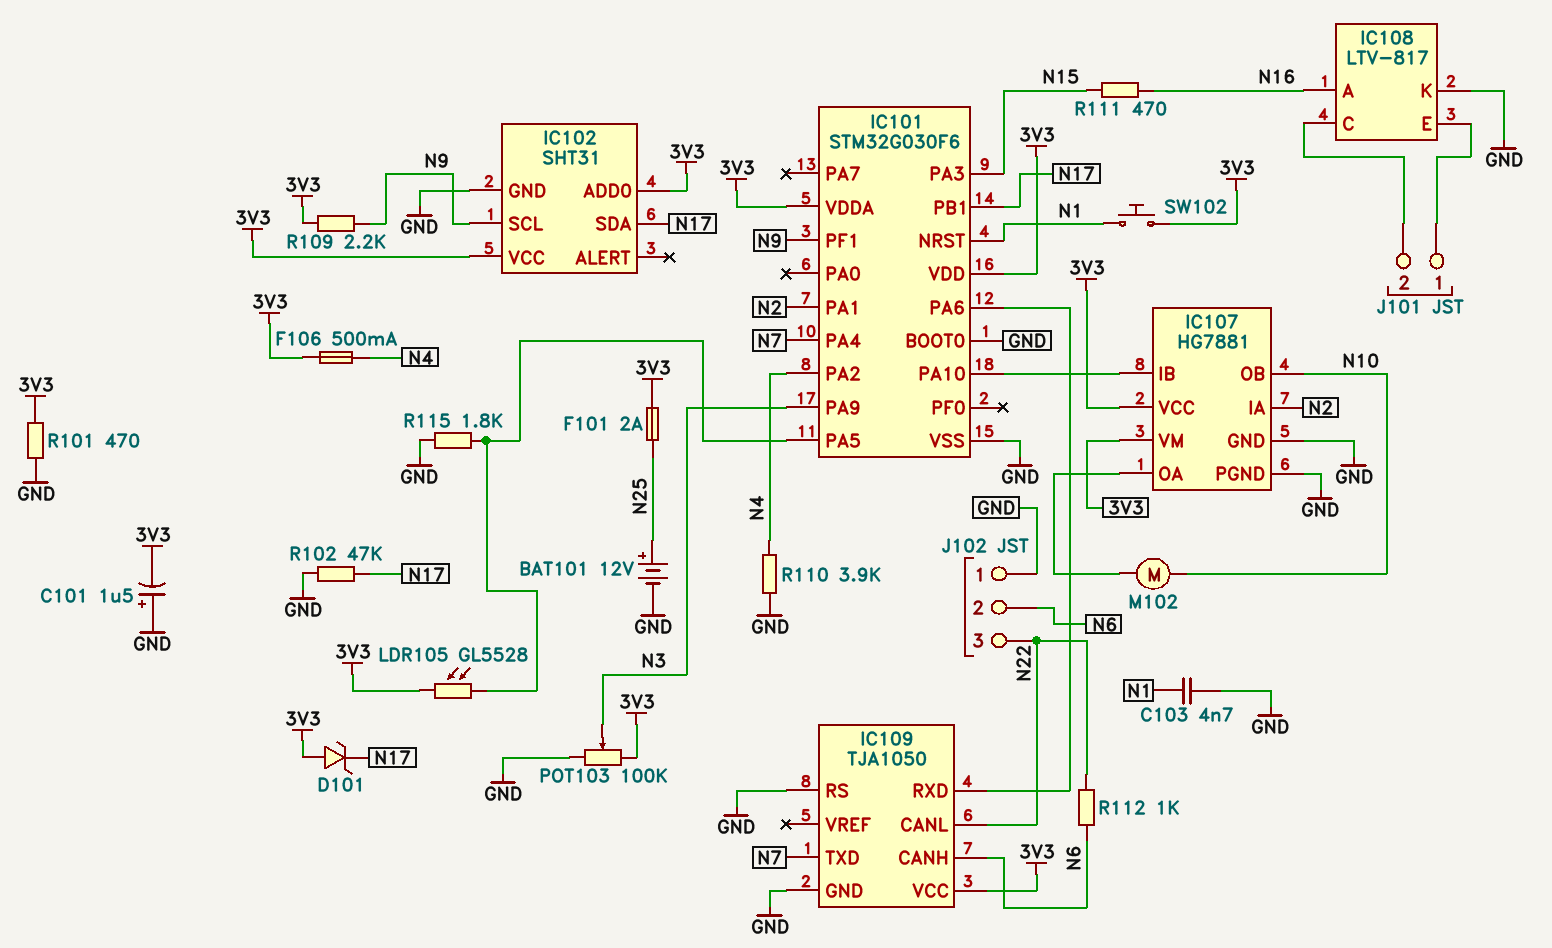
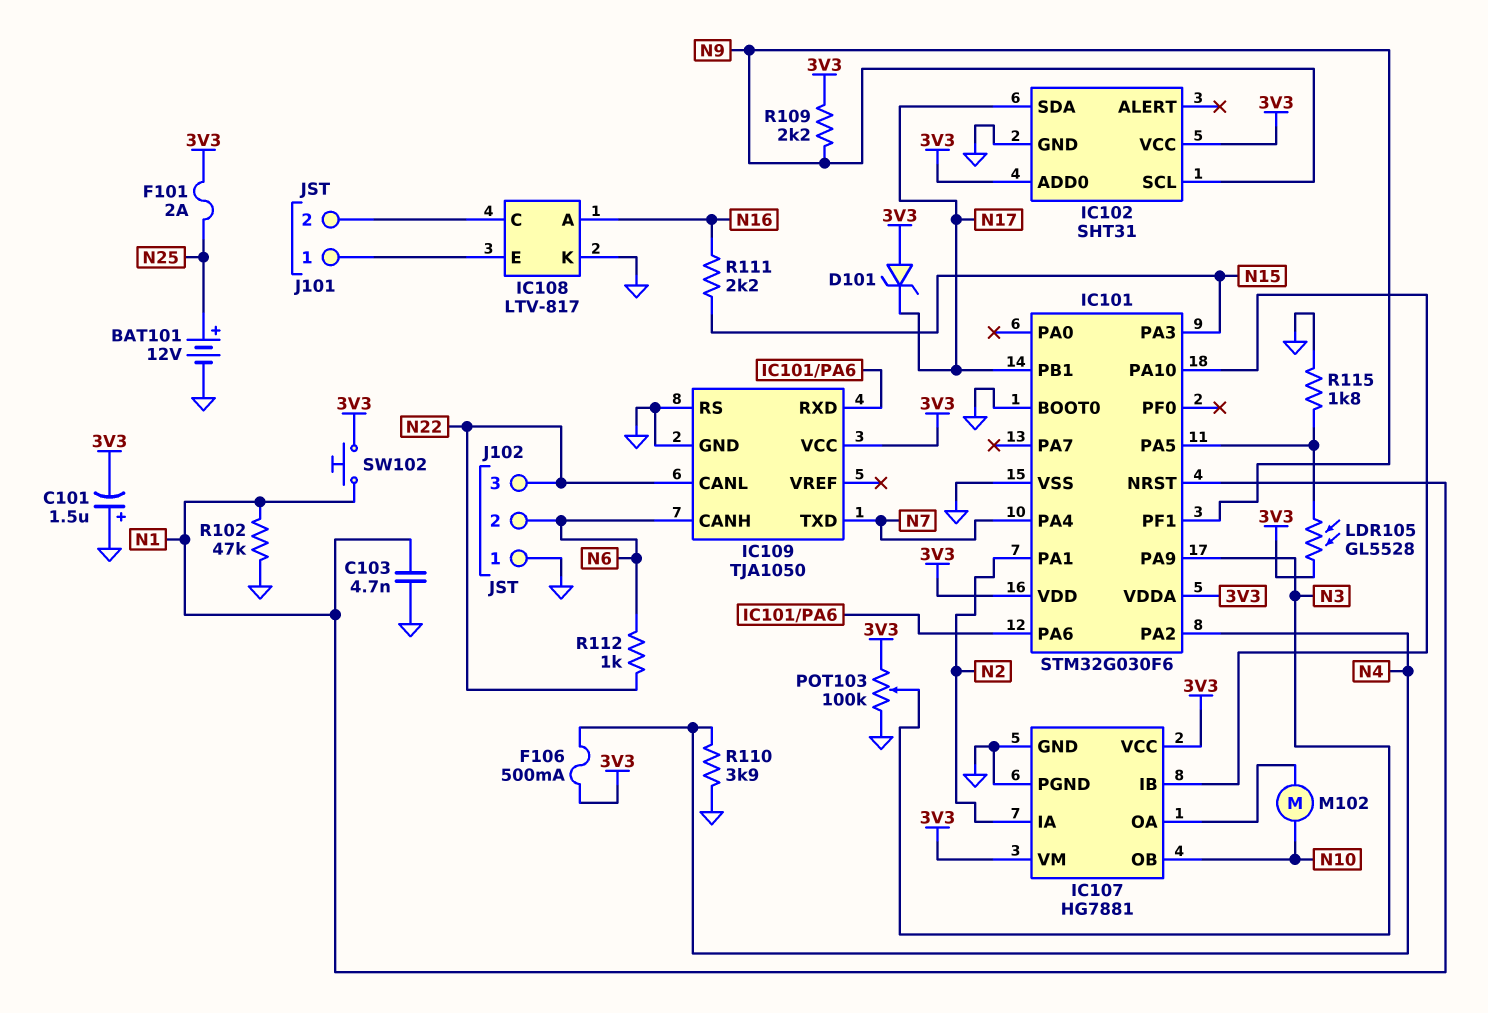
R101: 470 (3V3, GND) -> none
R102: 47k (GND, N17) -> 47k (GND, N1)
R111: 470 (N15, N16) -> 2.2k (N15, N16)

